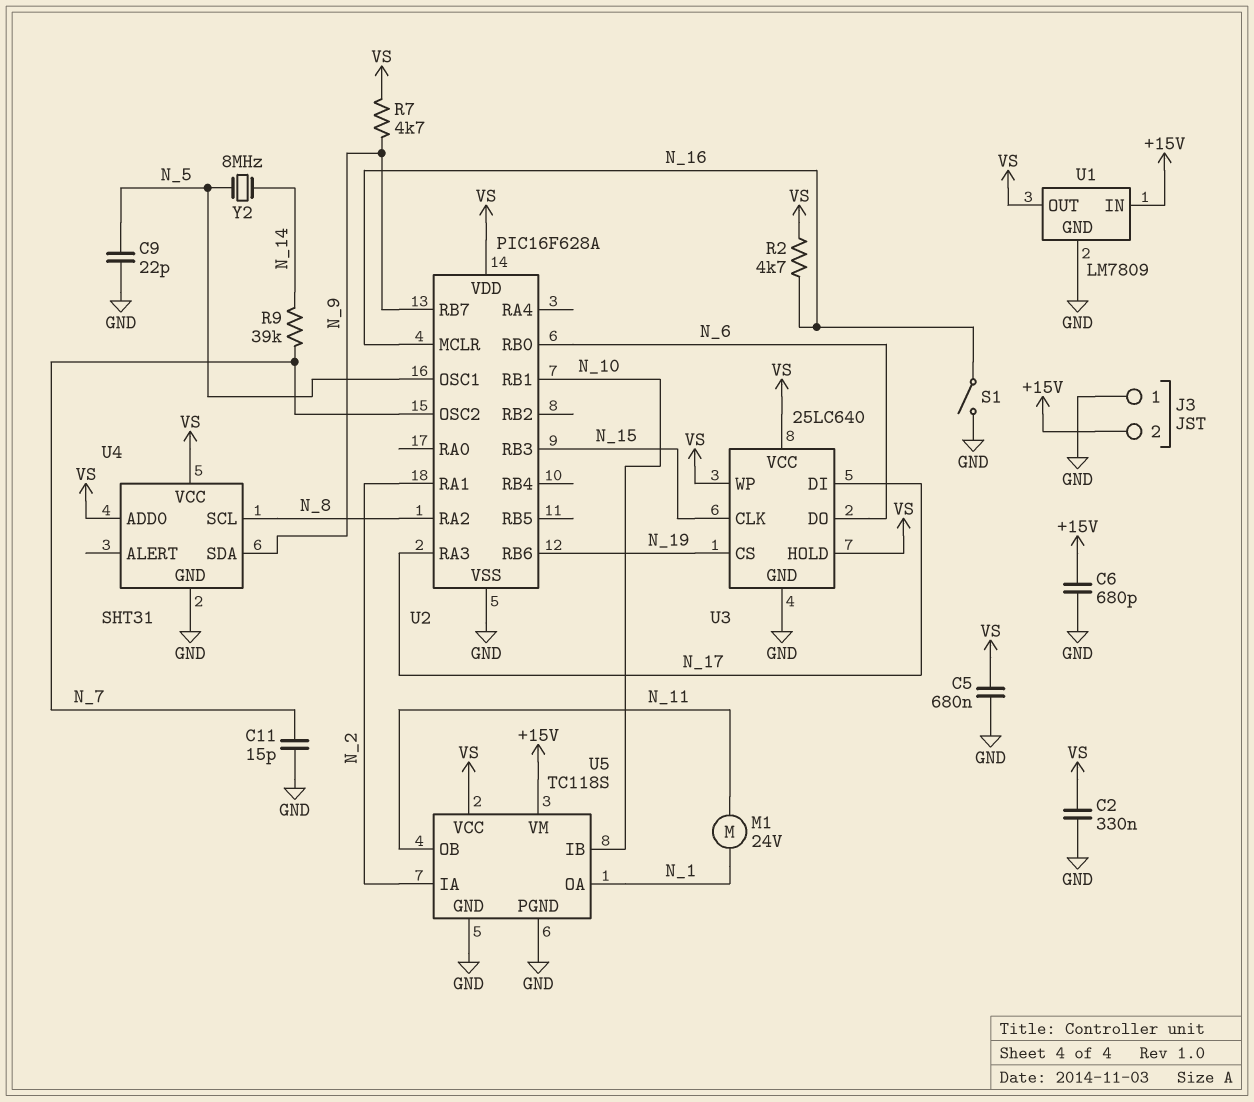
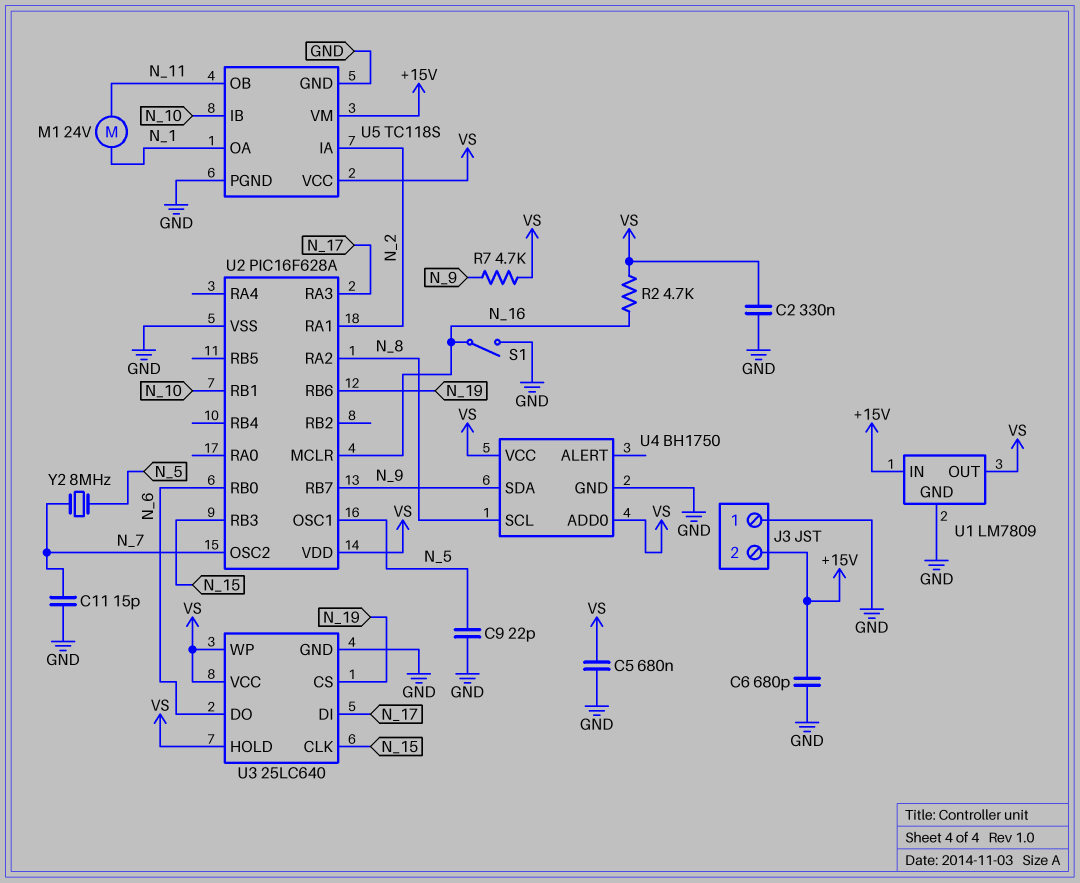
R9: 39k (N_7, N_14) -> none
U4: SHT31 -> BH1750
Y2: 8MHz (N_5, N_14) -> 8MHz (N_5, N_7)

